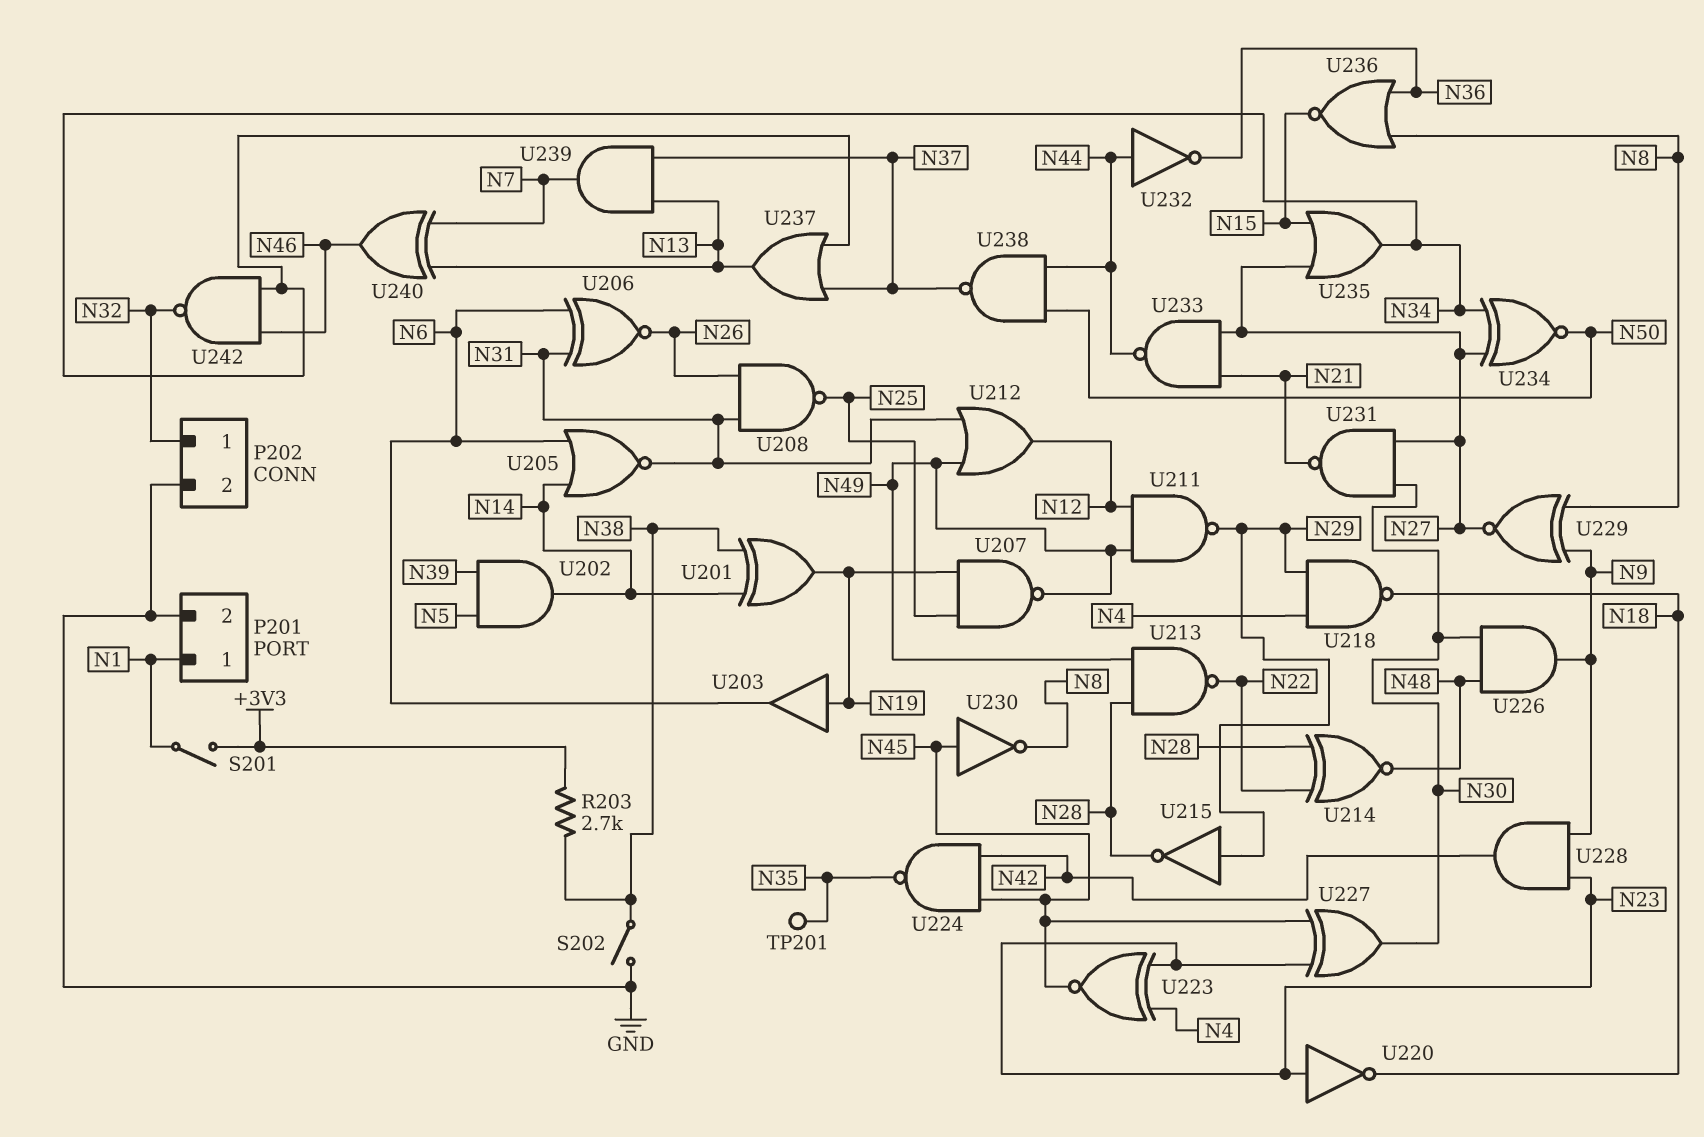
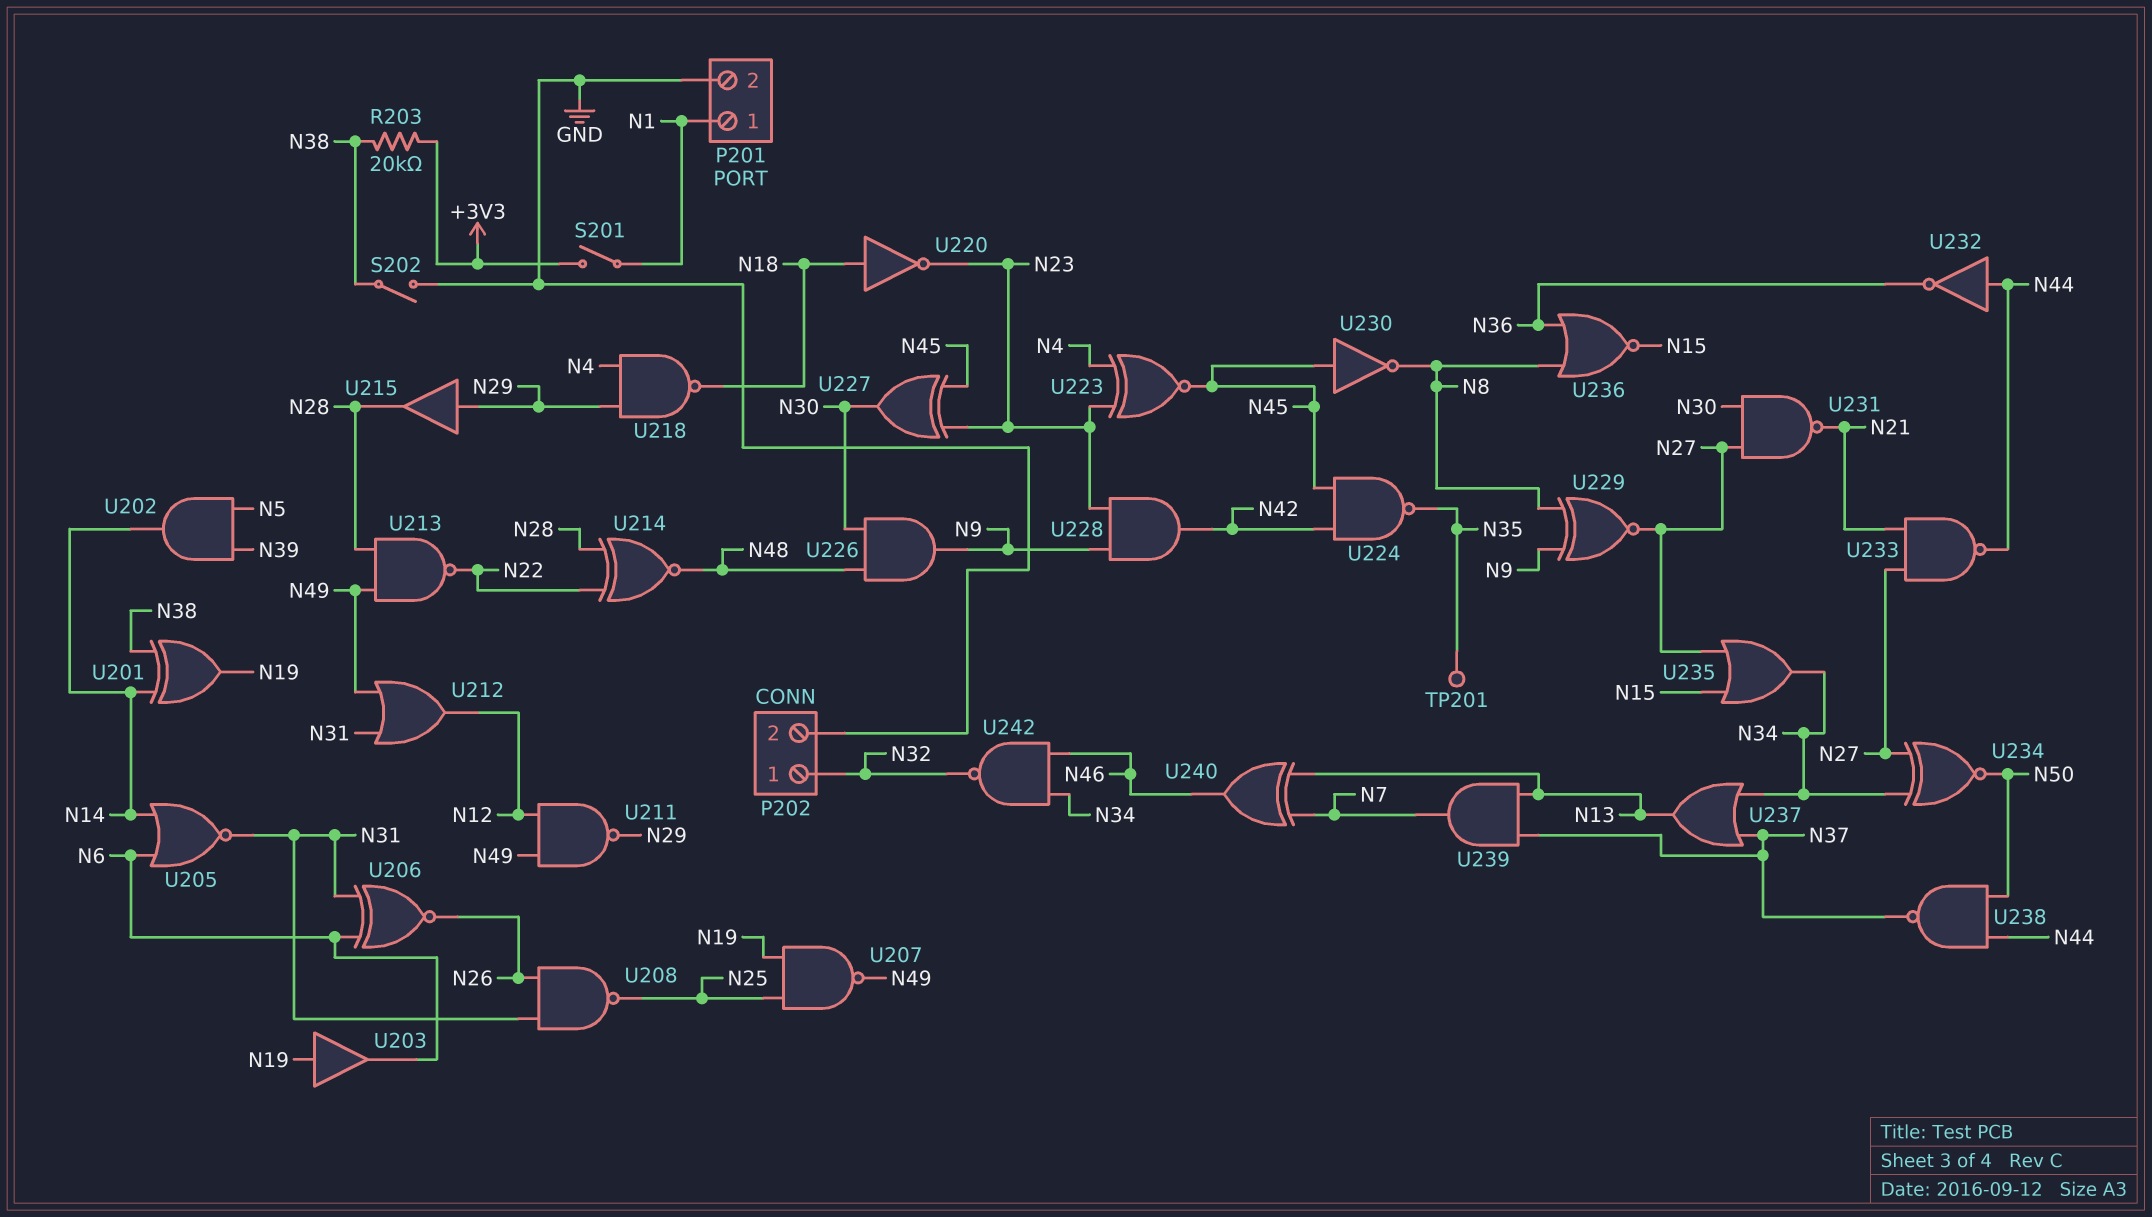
R203: 2.7k (+3V3, N38) -> 20k (+3V3, N38)
U215: NOT (in N29, out N28) -> buffer (in N29, out N28)
U220: NOT (in N23, out N18) -> NOT (in N18, out N23)

